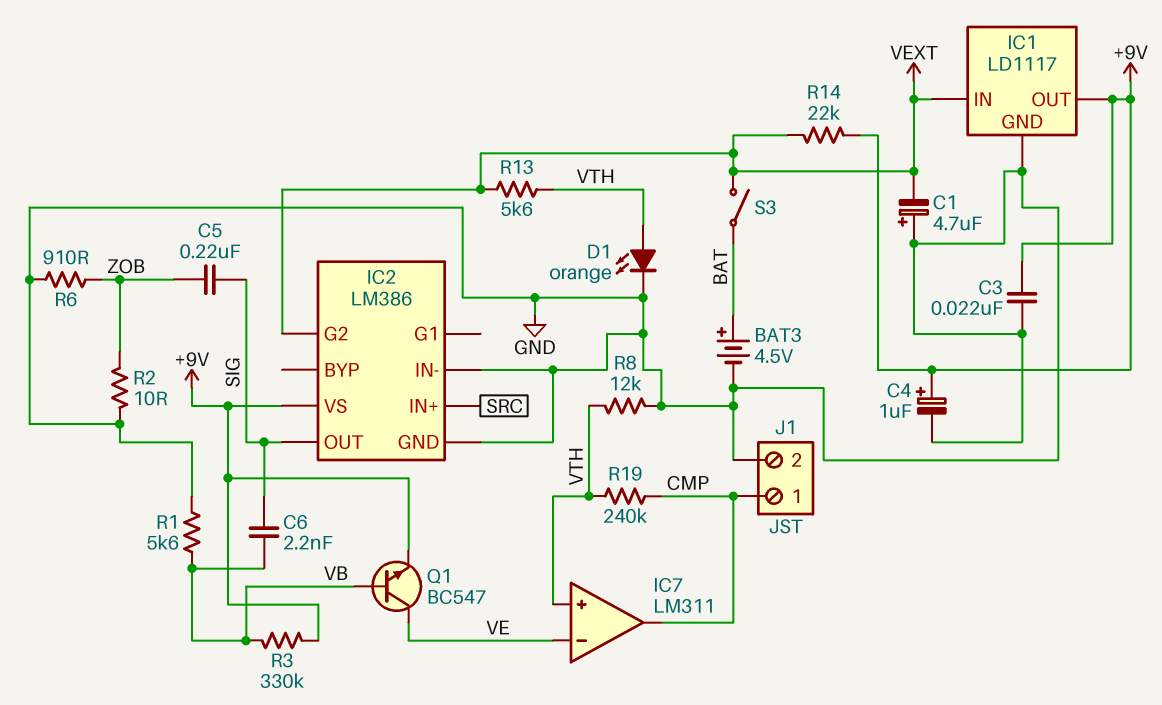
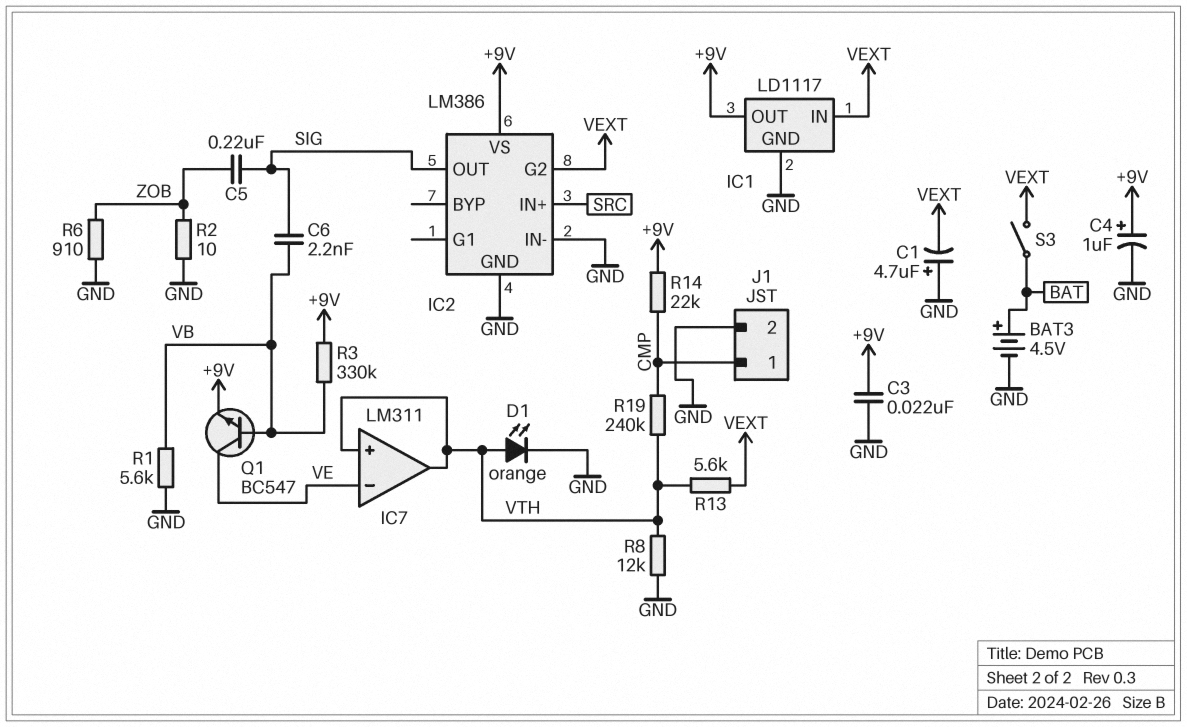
IC7 pin out: CMP -> VTH
R14: 22k (+9V, VEXT) -> 22k (+9V, CMP)

